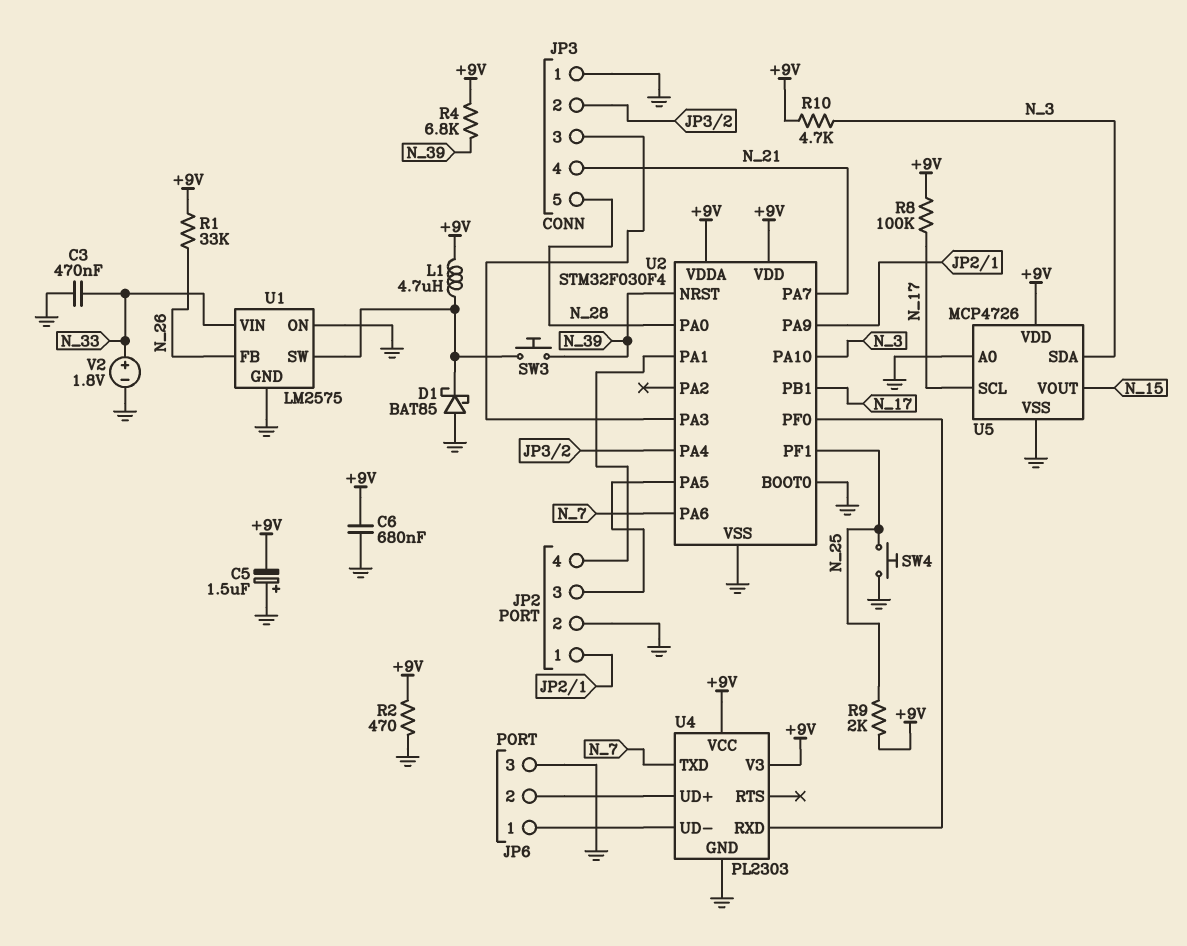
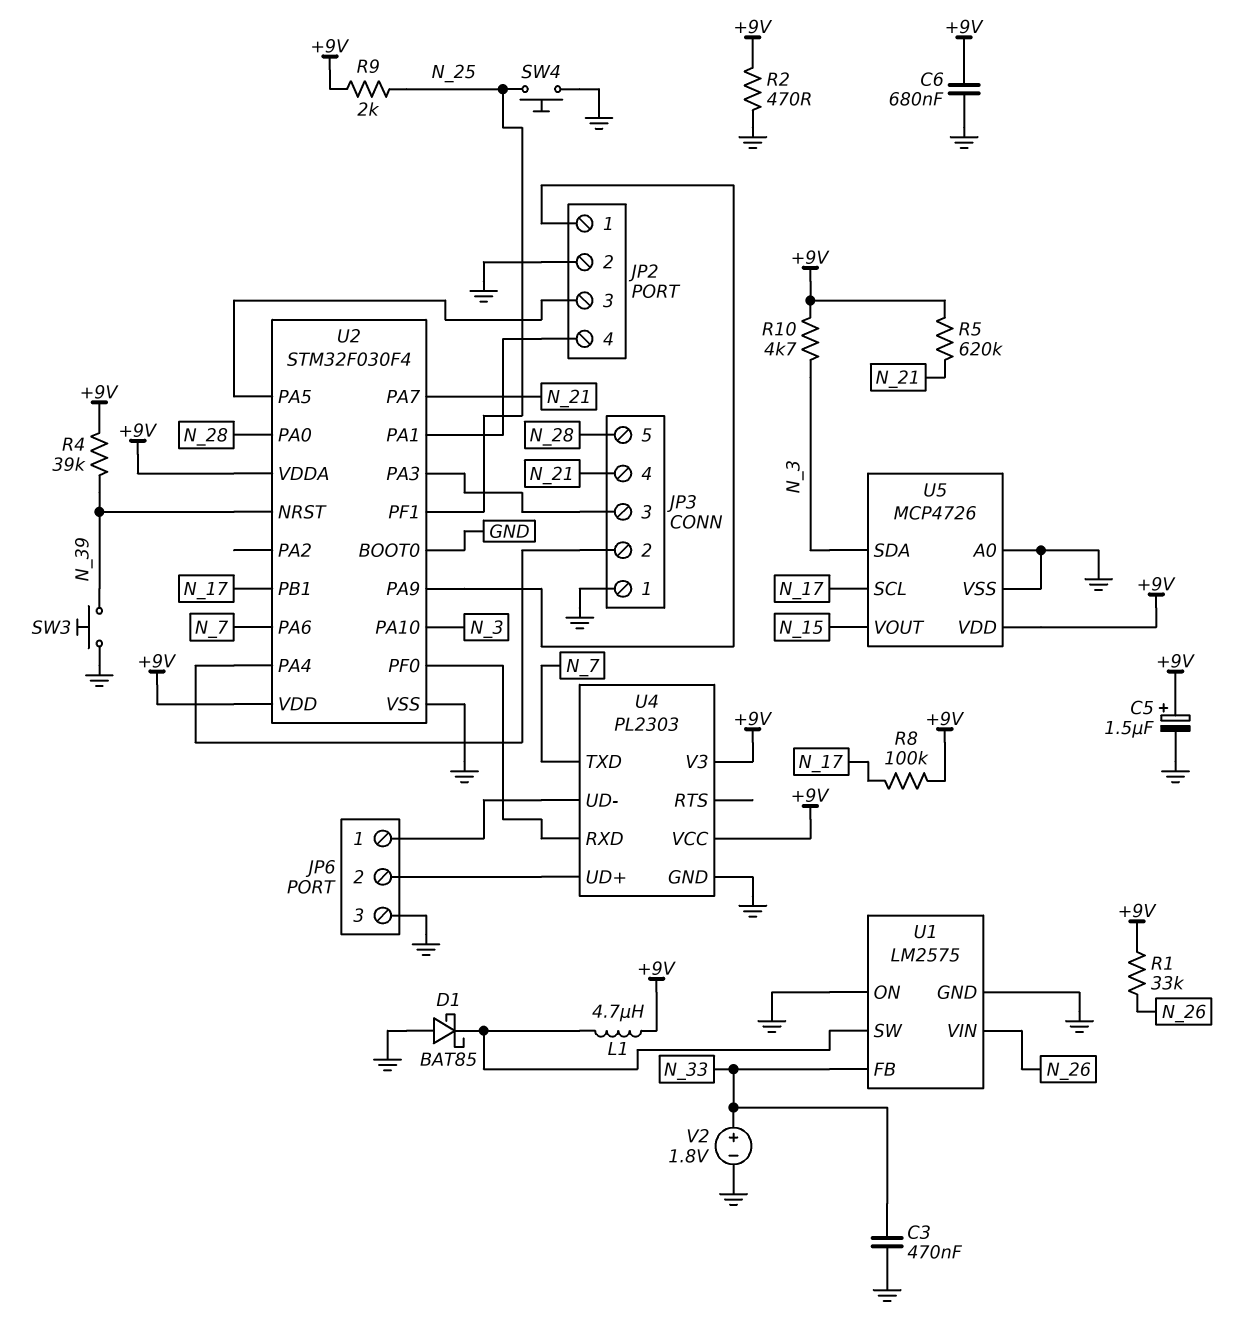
C5: 1.5uF (plus GND, minus +9V) -> 1.5uF (plus +9V, minus GND)
R4: 6.8k (+9V, N_39) -> 39k (+9V, N_39)
R5: none -> 620k (+9V, N_21)
SW3: button (N_39, U1/SW) -> button (GND, N_39)
U1 pin FB: N_26 -> N_33
U1 pin VIN: N_33 -> N_26

